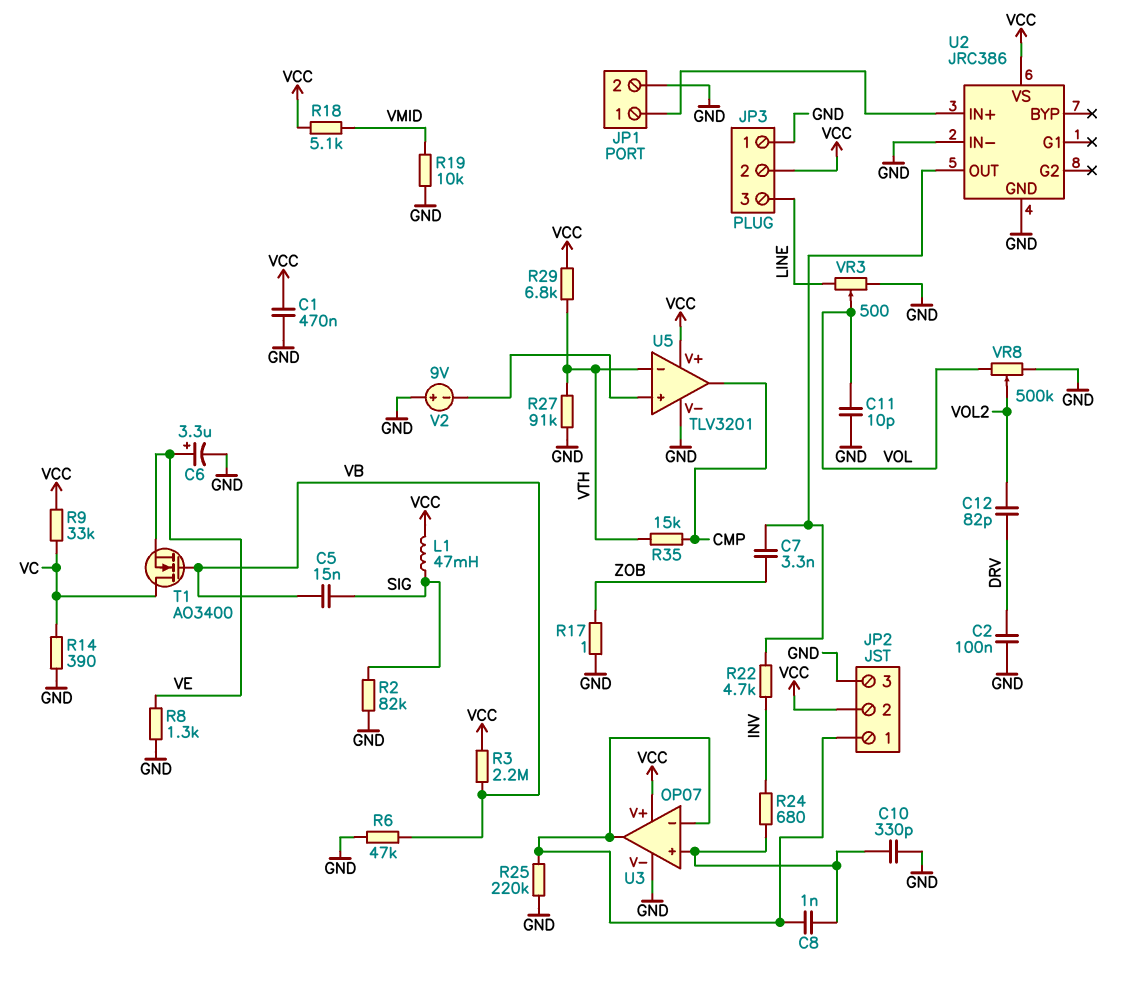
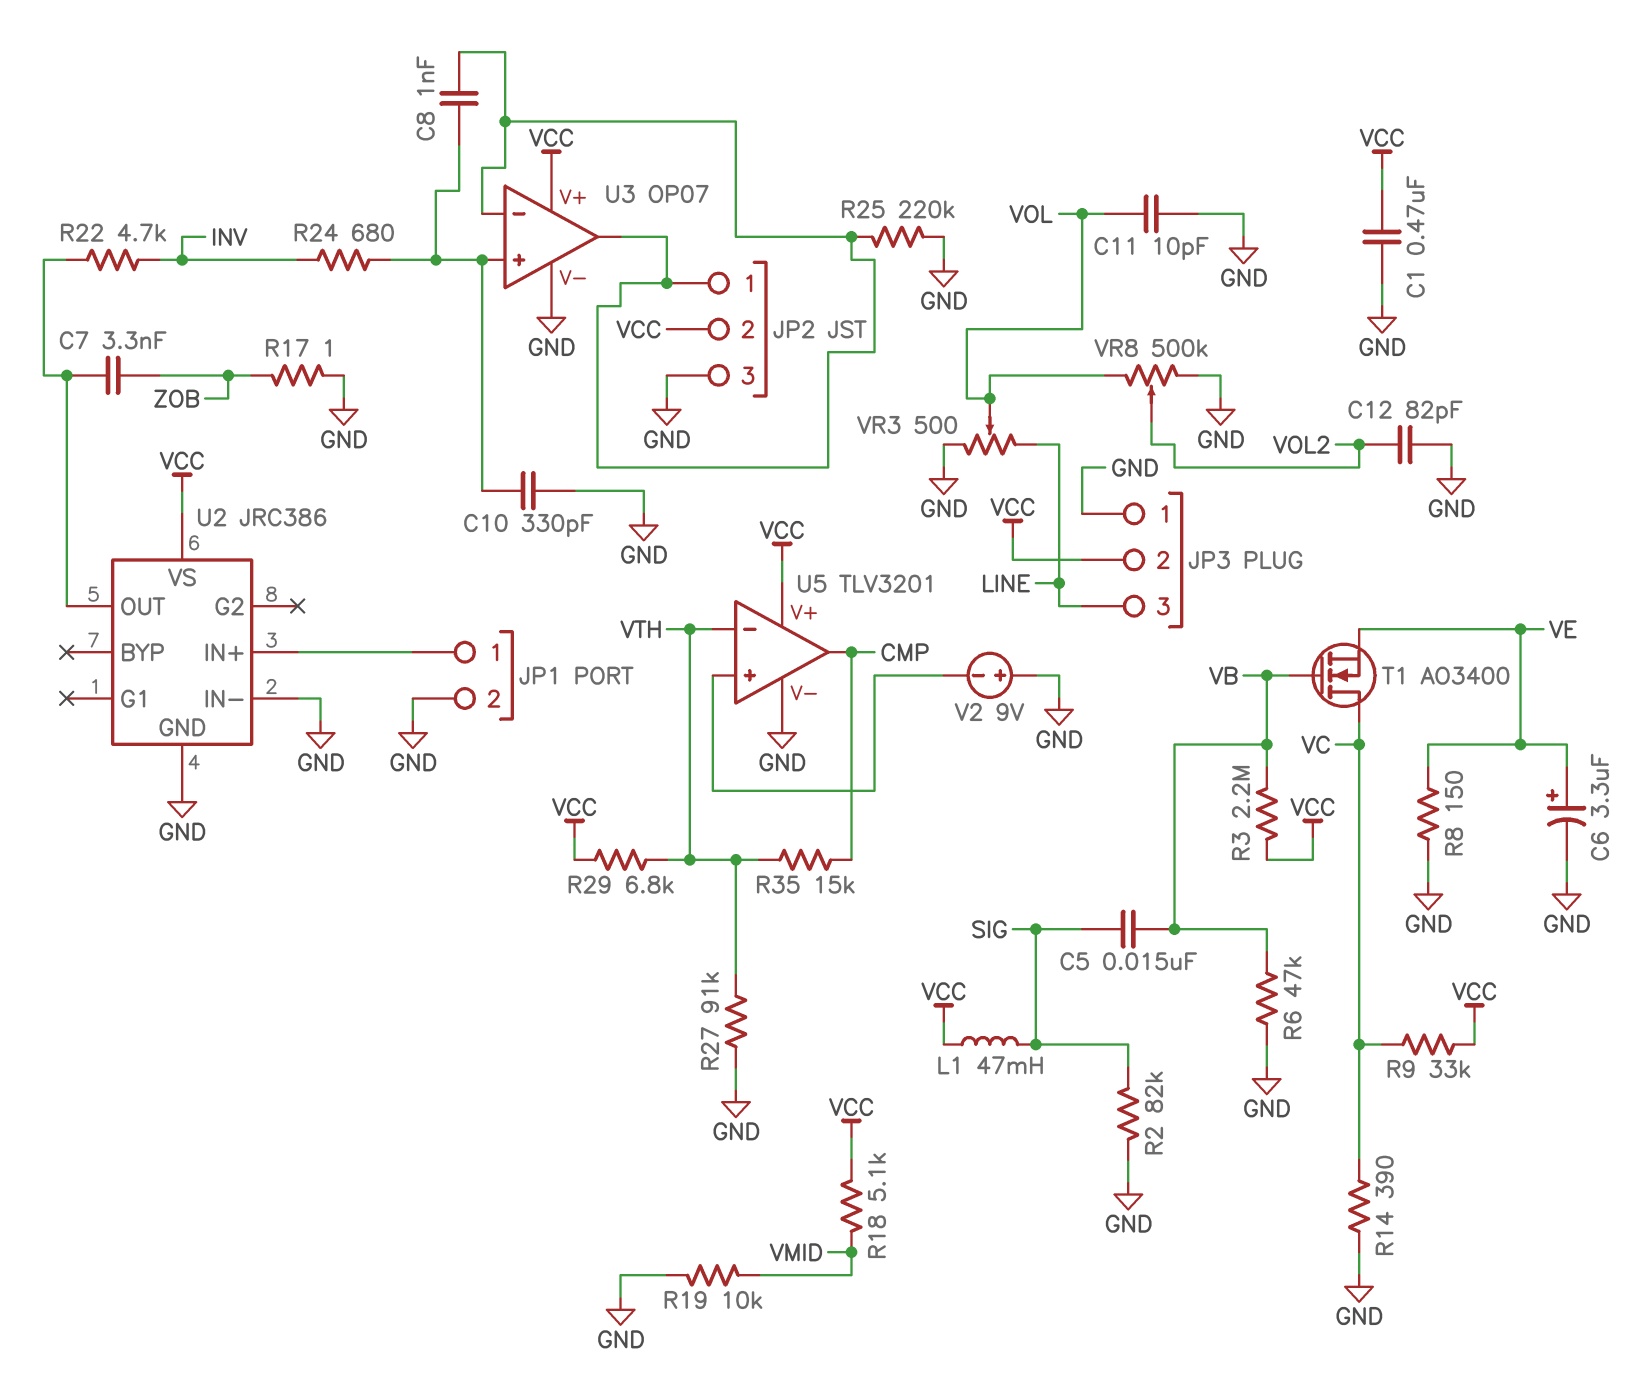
C2: 100nF (DRV, GND) -> none
C12: 82pF (DRV, VOL2) -> 82pF (GND, VOL2)
R8: 1.3k (GND, VE) -> 150 (GND, VE)

